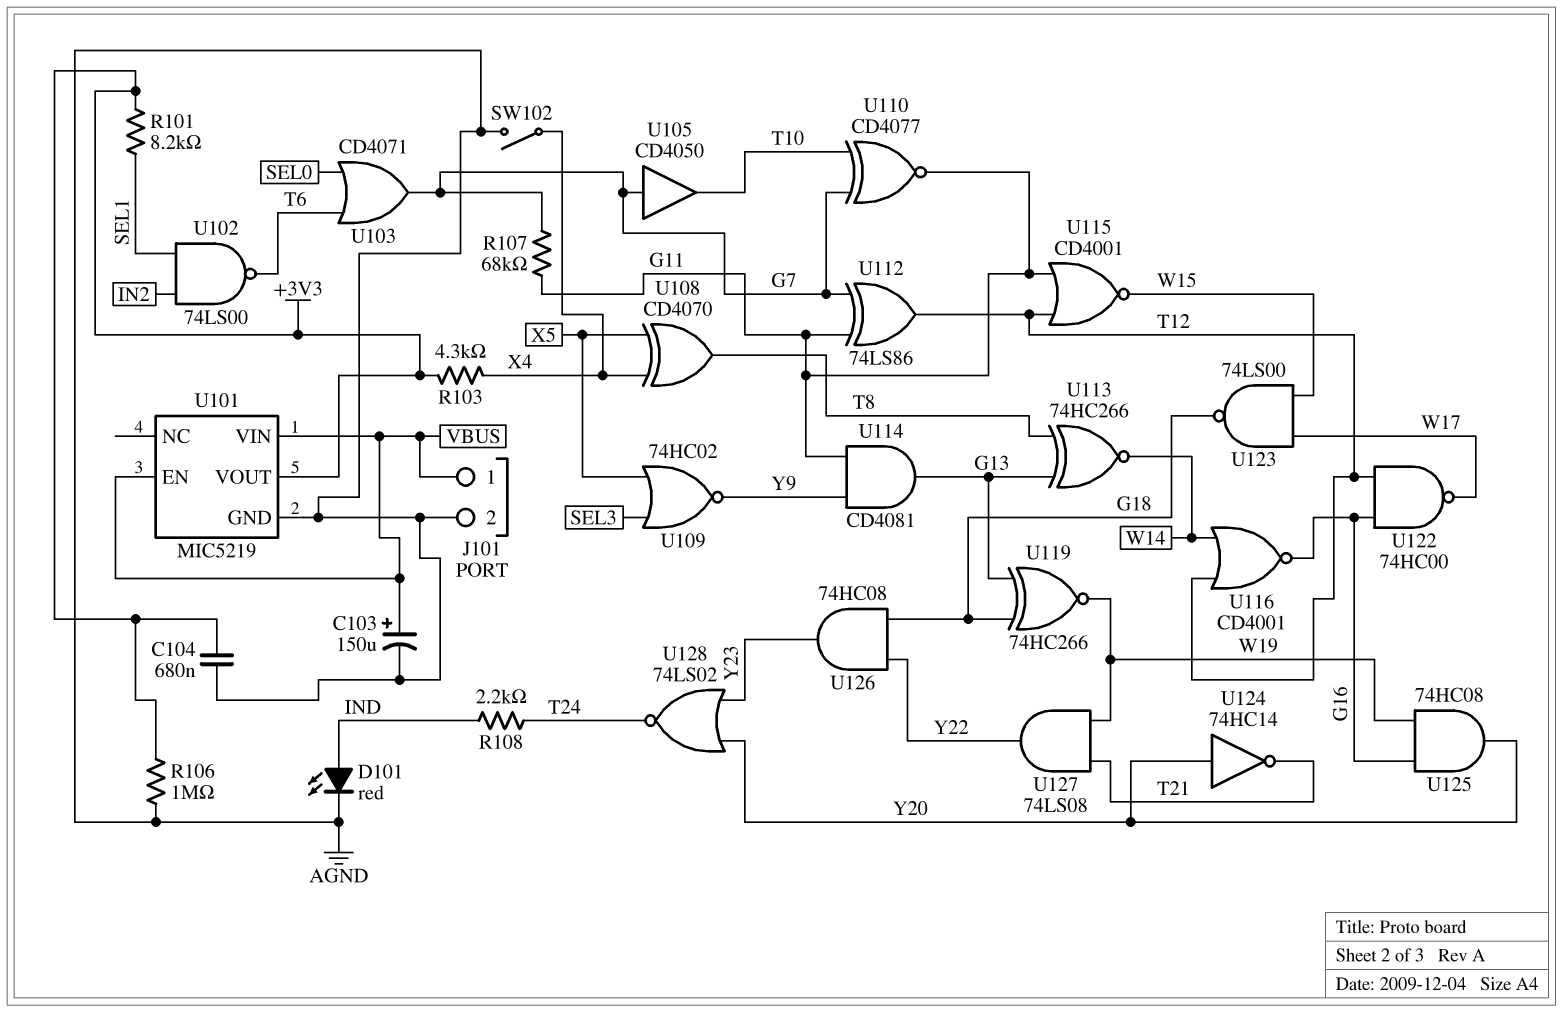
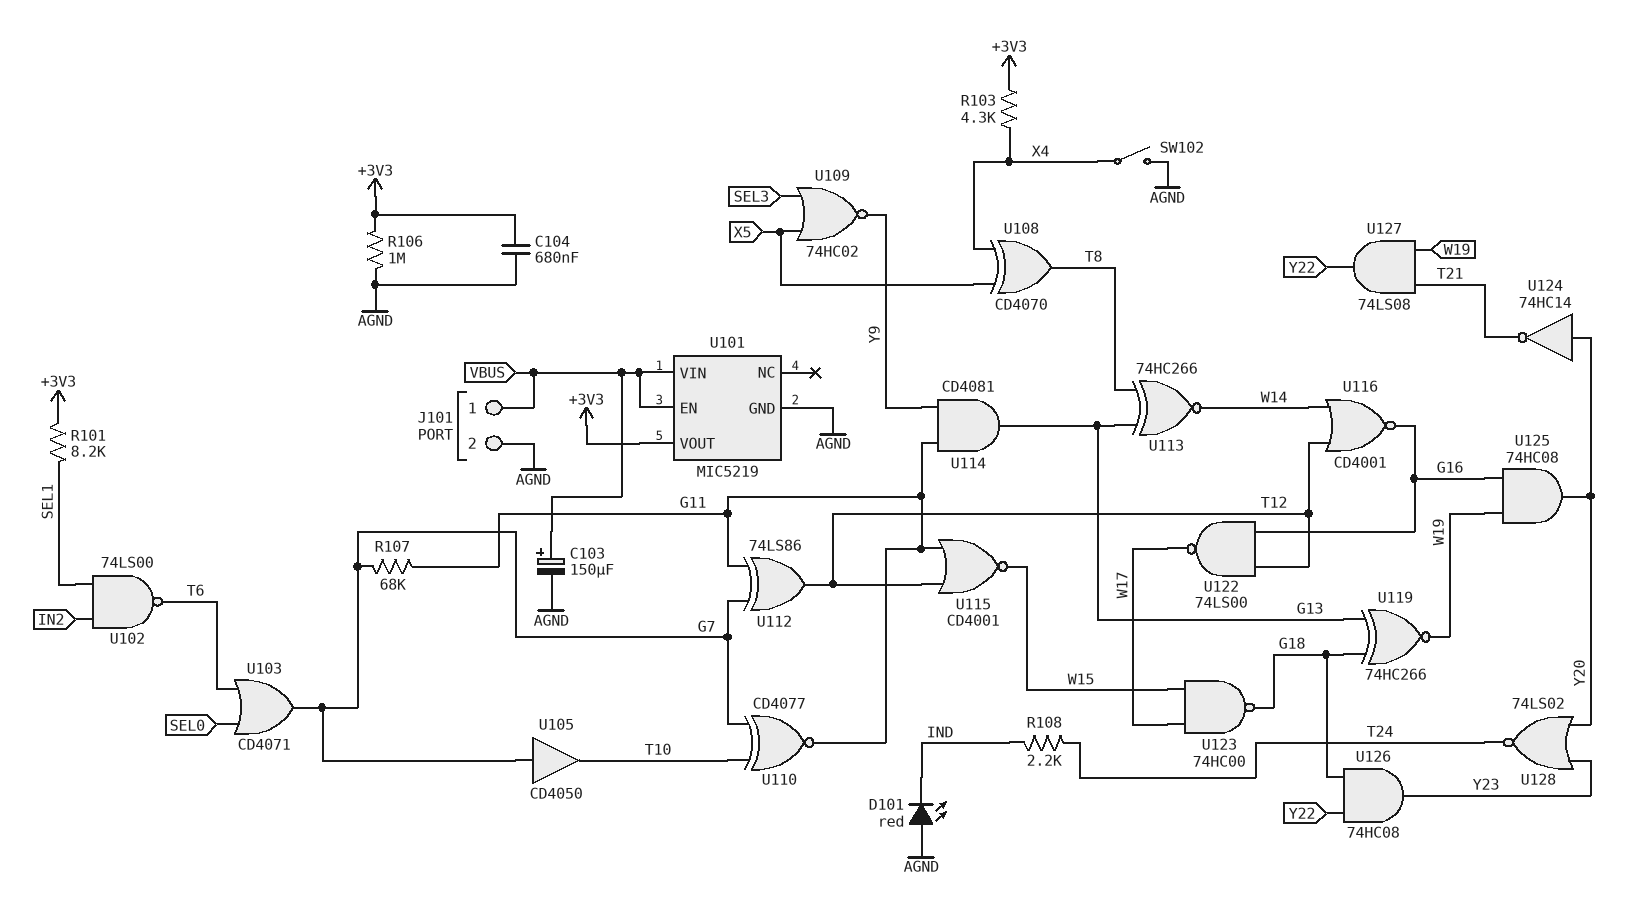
D101: LED red (A IND, K AGND) -> LED red (A AGND, K IND)
U122: NAND 74HC00 (in G16, in T12, out W17) -> NAND 74LS00 (in G16, in T12, out W17)
U123: NAND 74LS00 (in W15, in W17, out G18) -> NAND 74HC00 (in W15, in W17, out G18)

